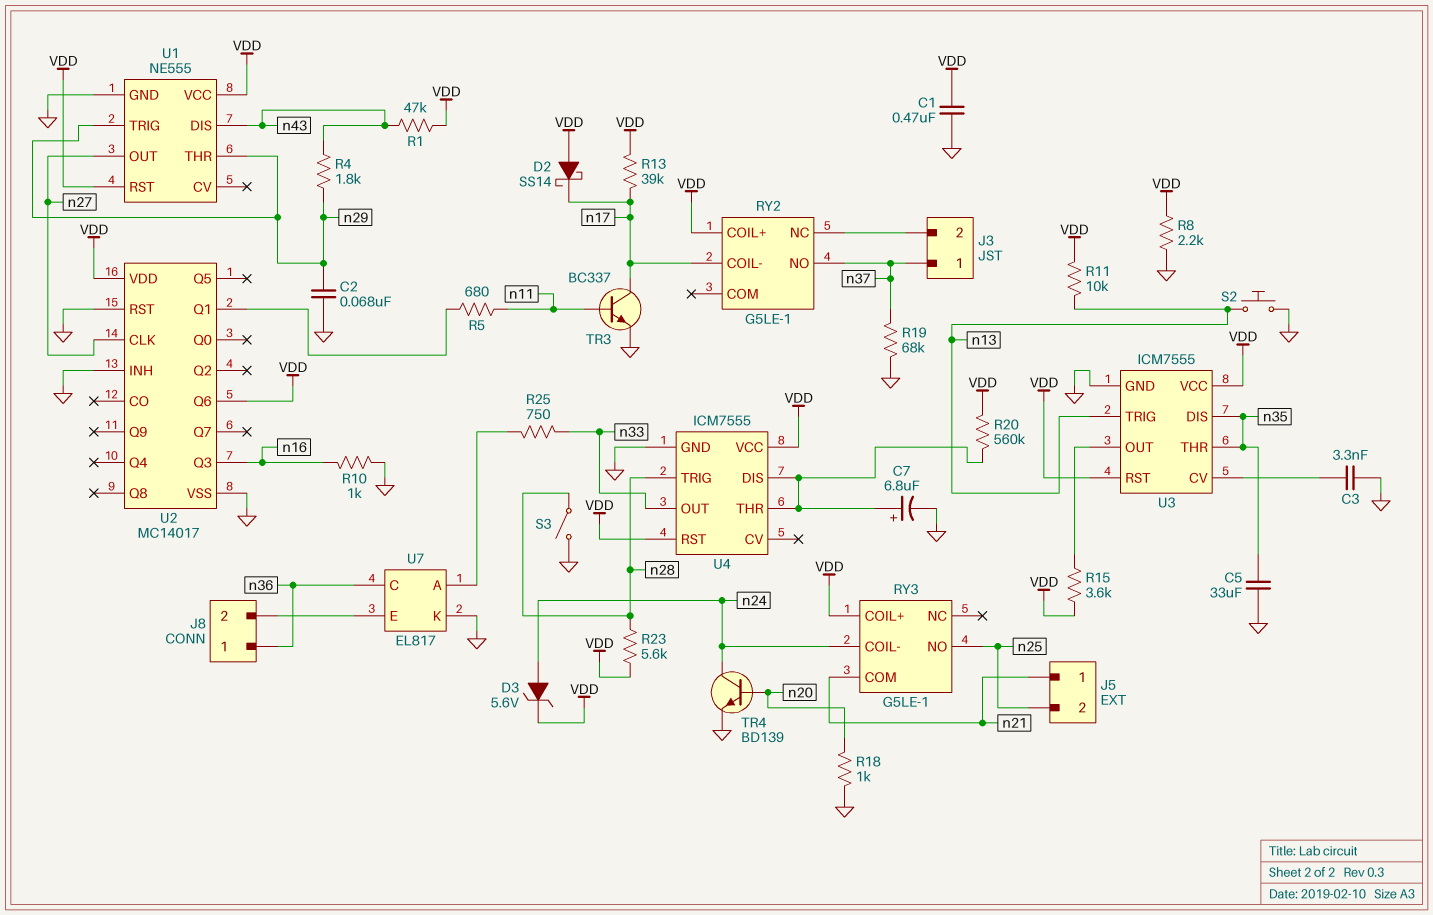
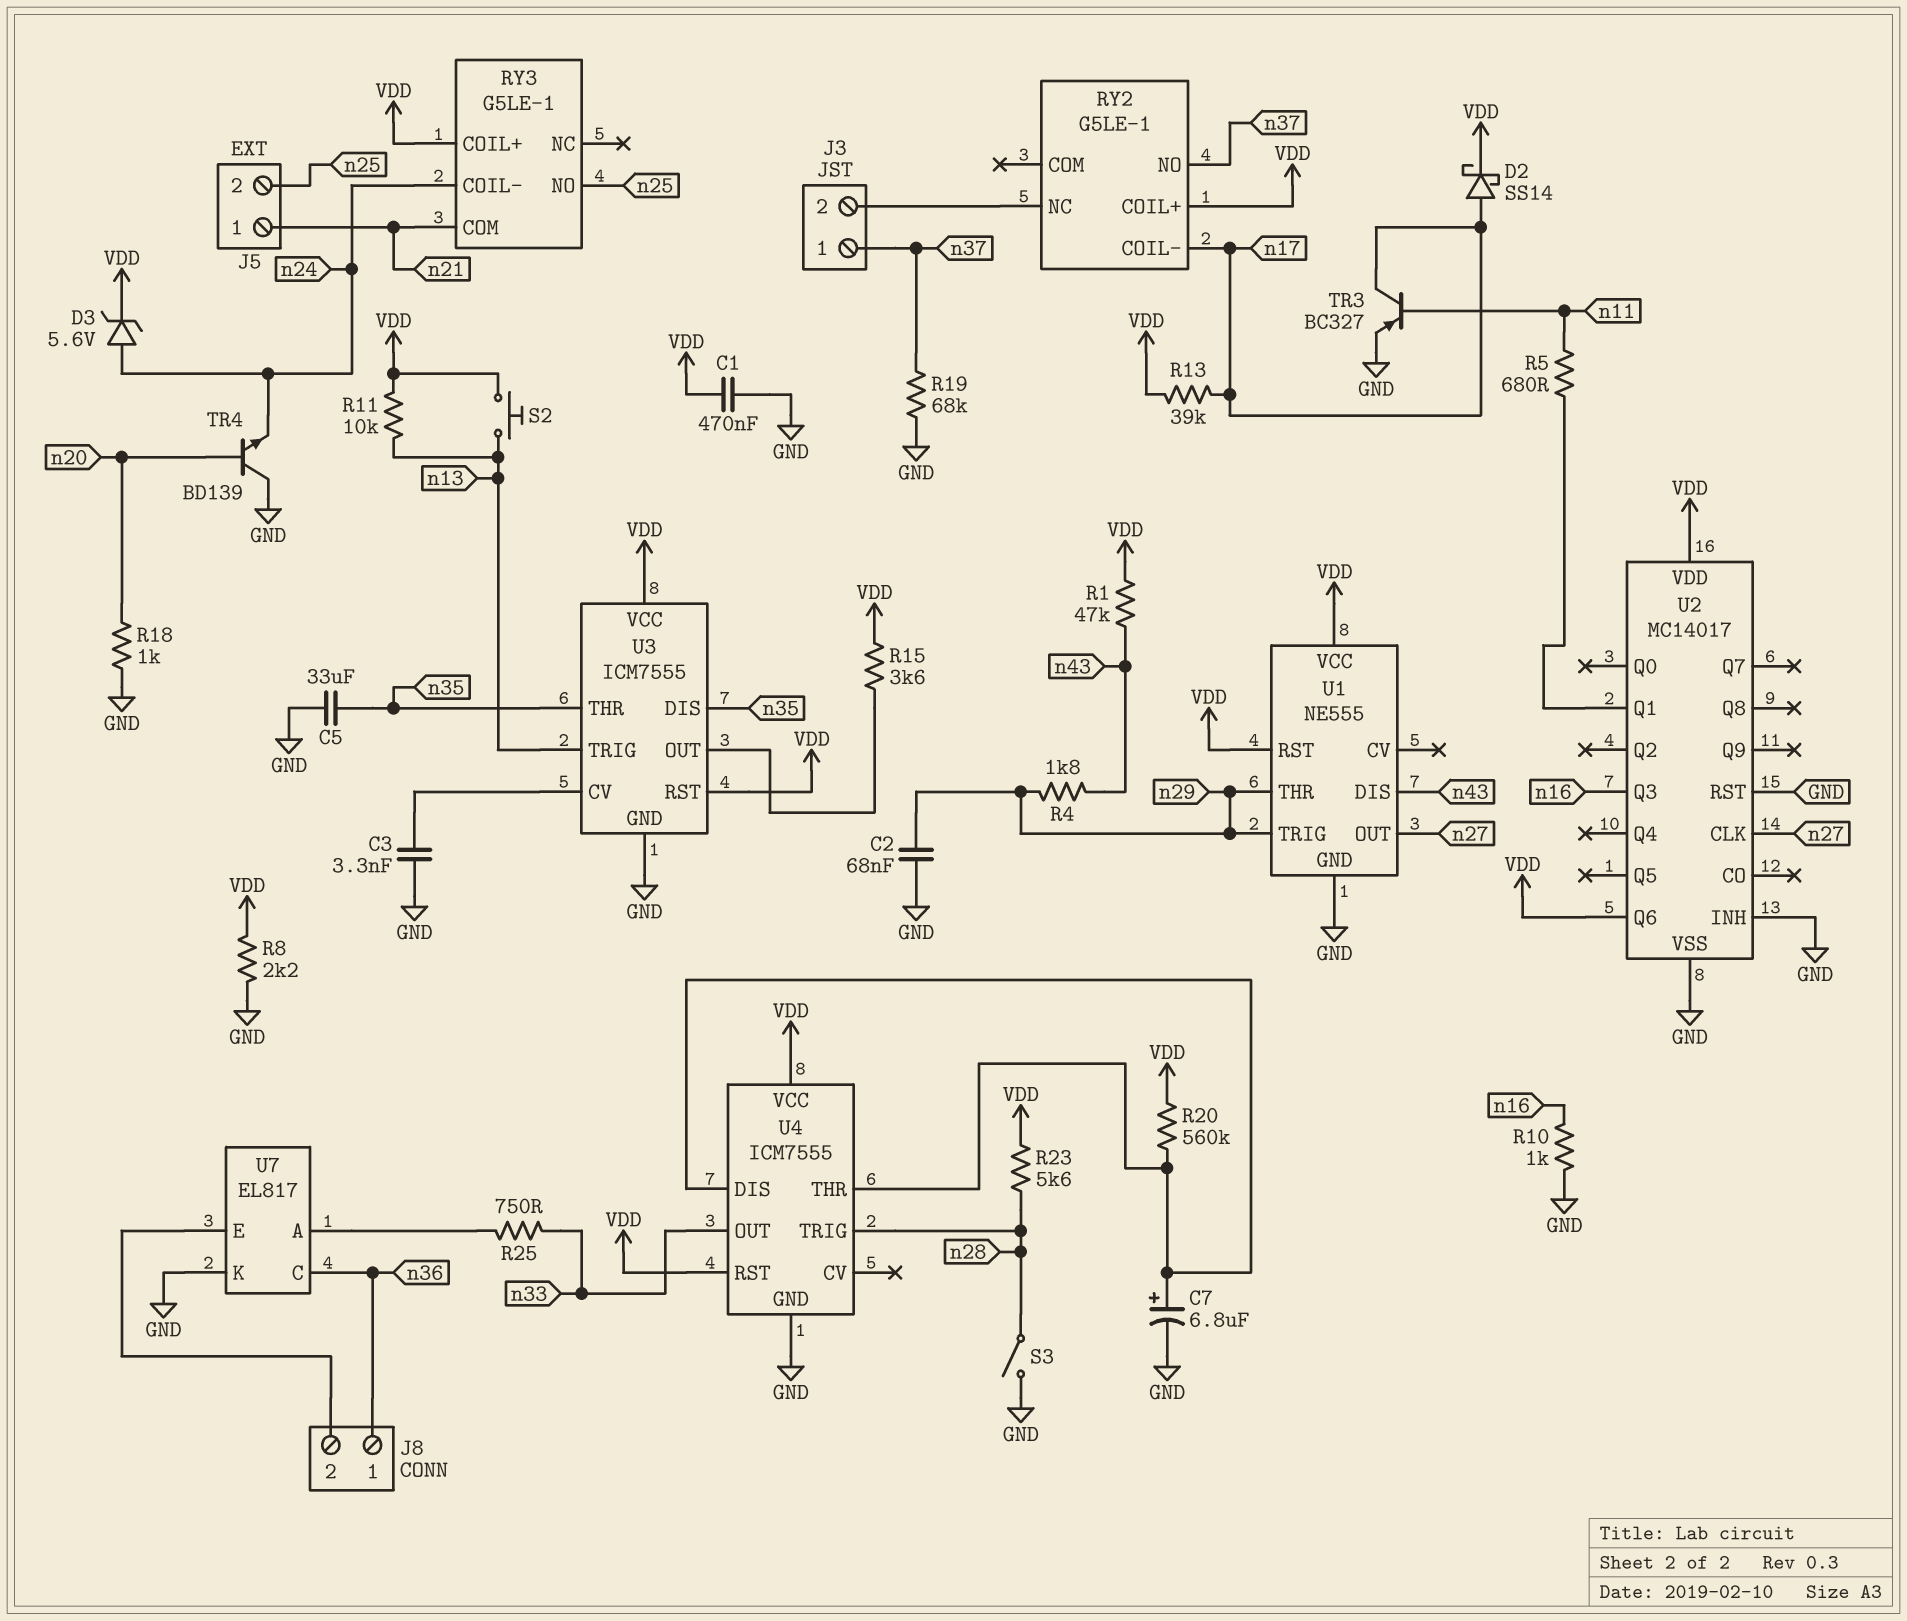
D2: schottky SS14 (A VDD, K n17) -> schottky SS14 (A n17, K VDD)
S2: button (GND, n13) -> button (VDD, n13)
TR3: NPN BC337 (B n11, C n17, E GND) -> PNP BC327 (B n11, C n17, E GND)
TR4: NPN BD139 (B n20, C n24, E GND) -> NPN BD139 (B n20, C GND, E n24)

